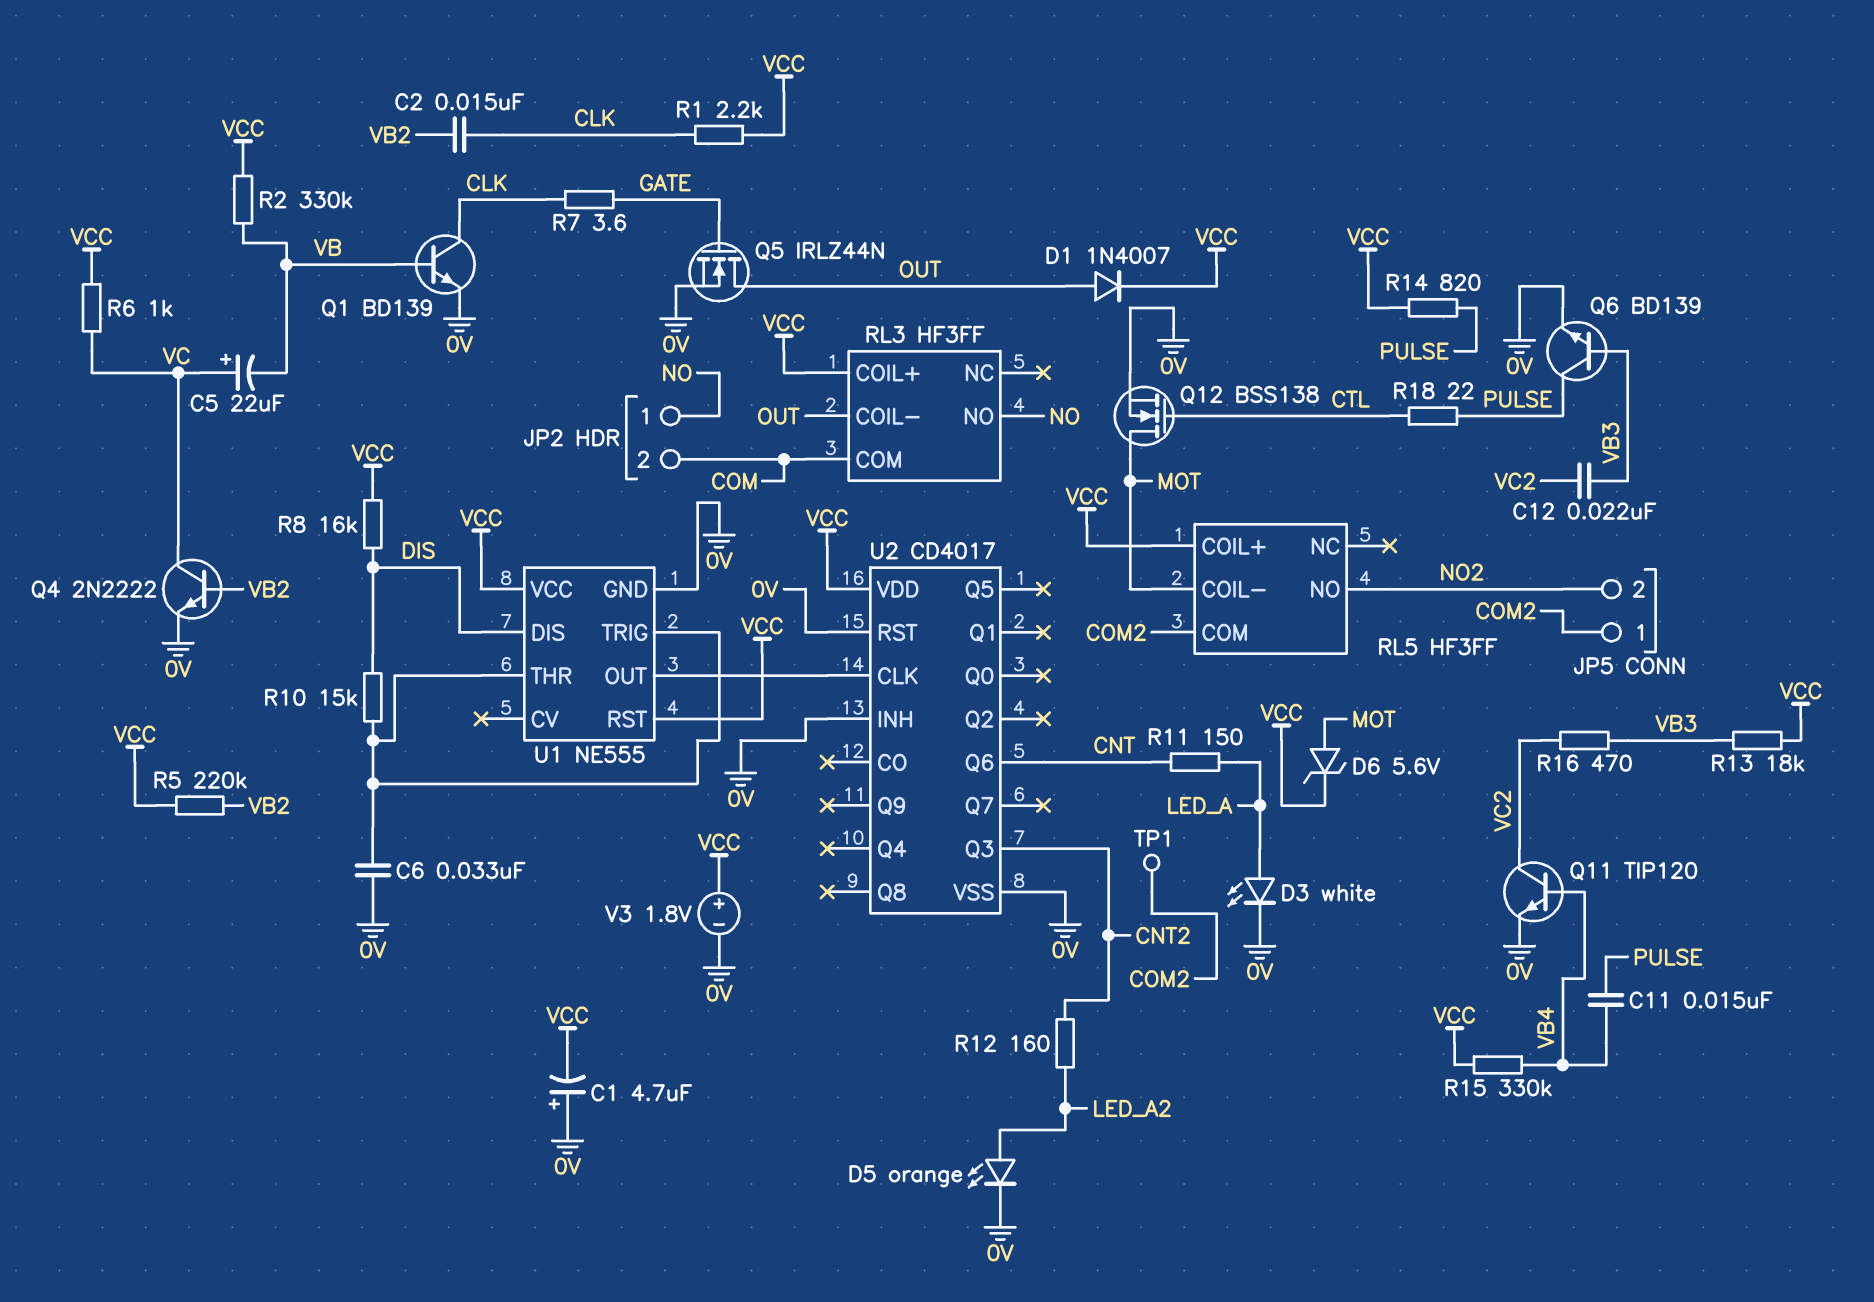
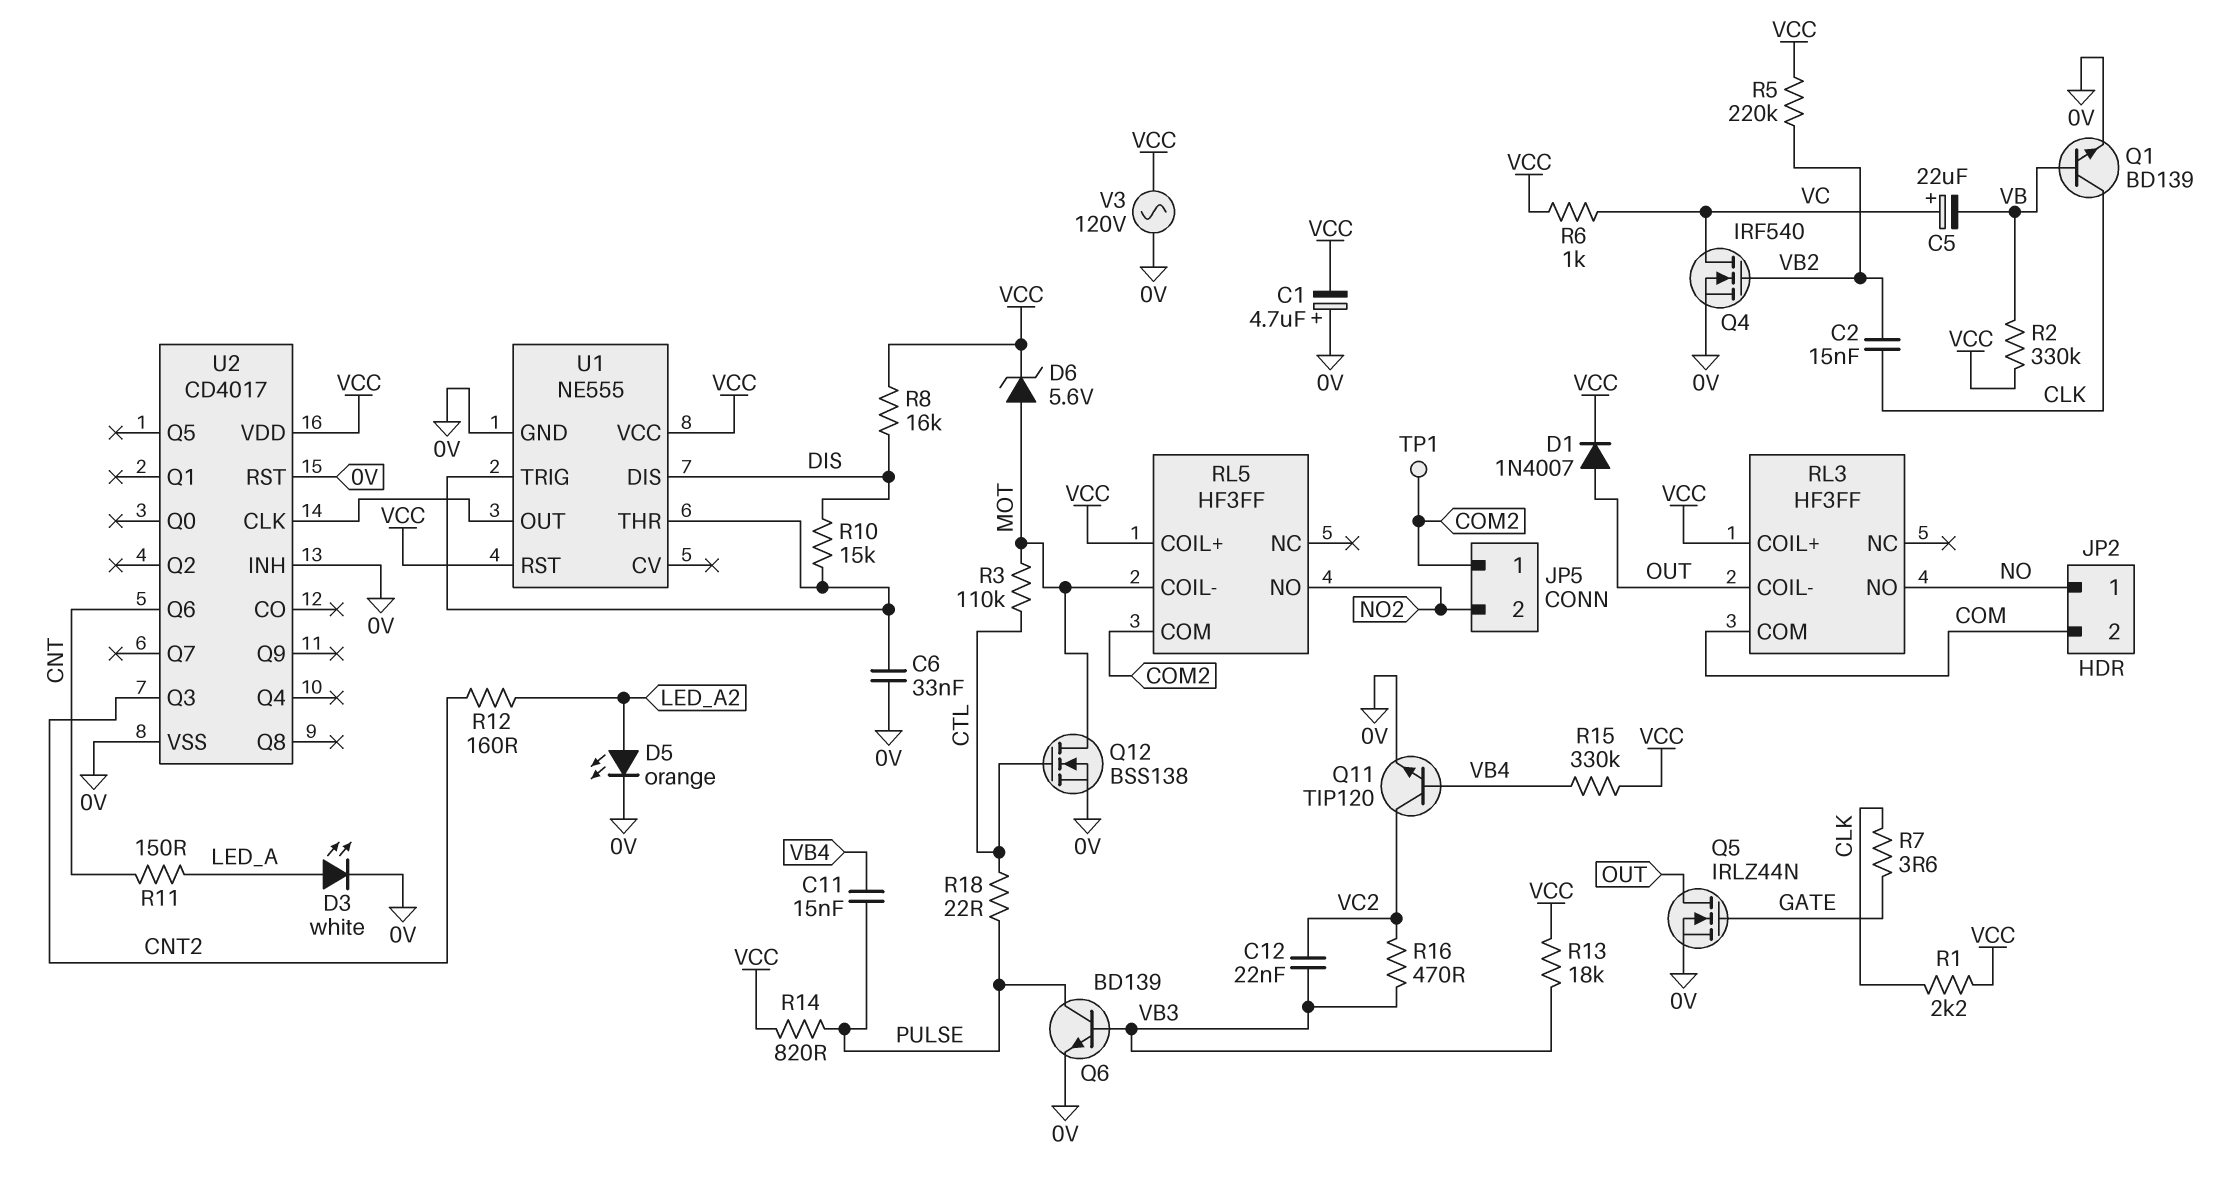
Q4: NPN 2N2222 (B VB2, C VC, E 0V) -> NMOS IRF540 (G VB2, D VC, S 0V)
R3: none -> 110k (CTL, MOT)
V3: 1.8V (plus VCC, minus 0V) -> AC 120V (0V, VCC)

